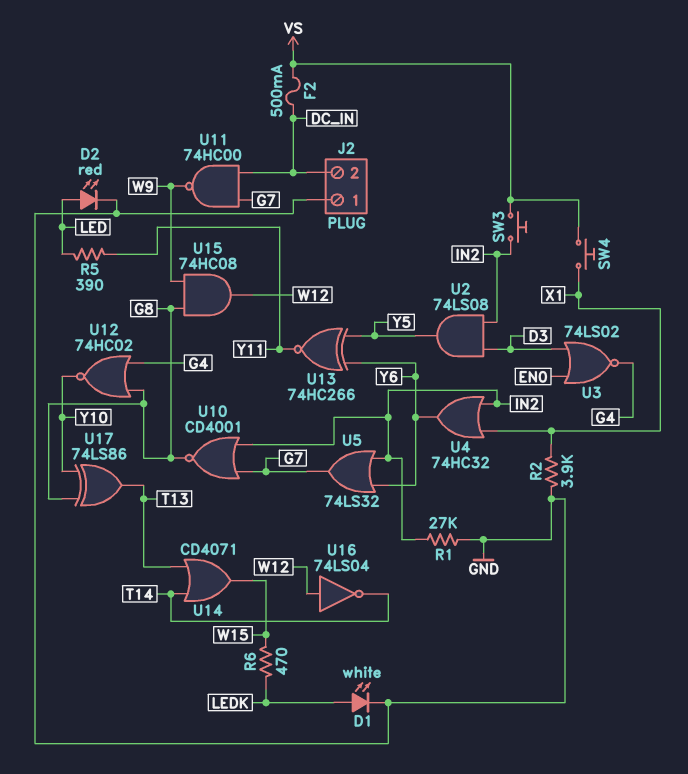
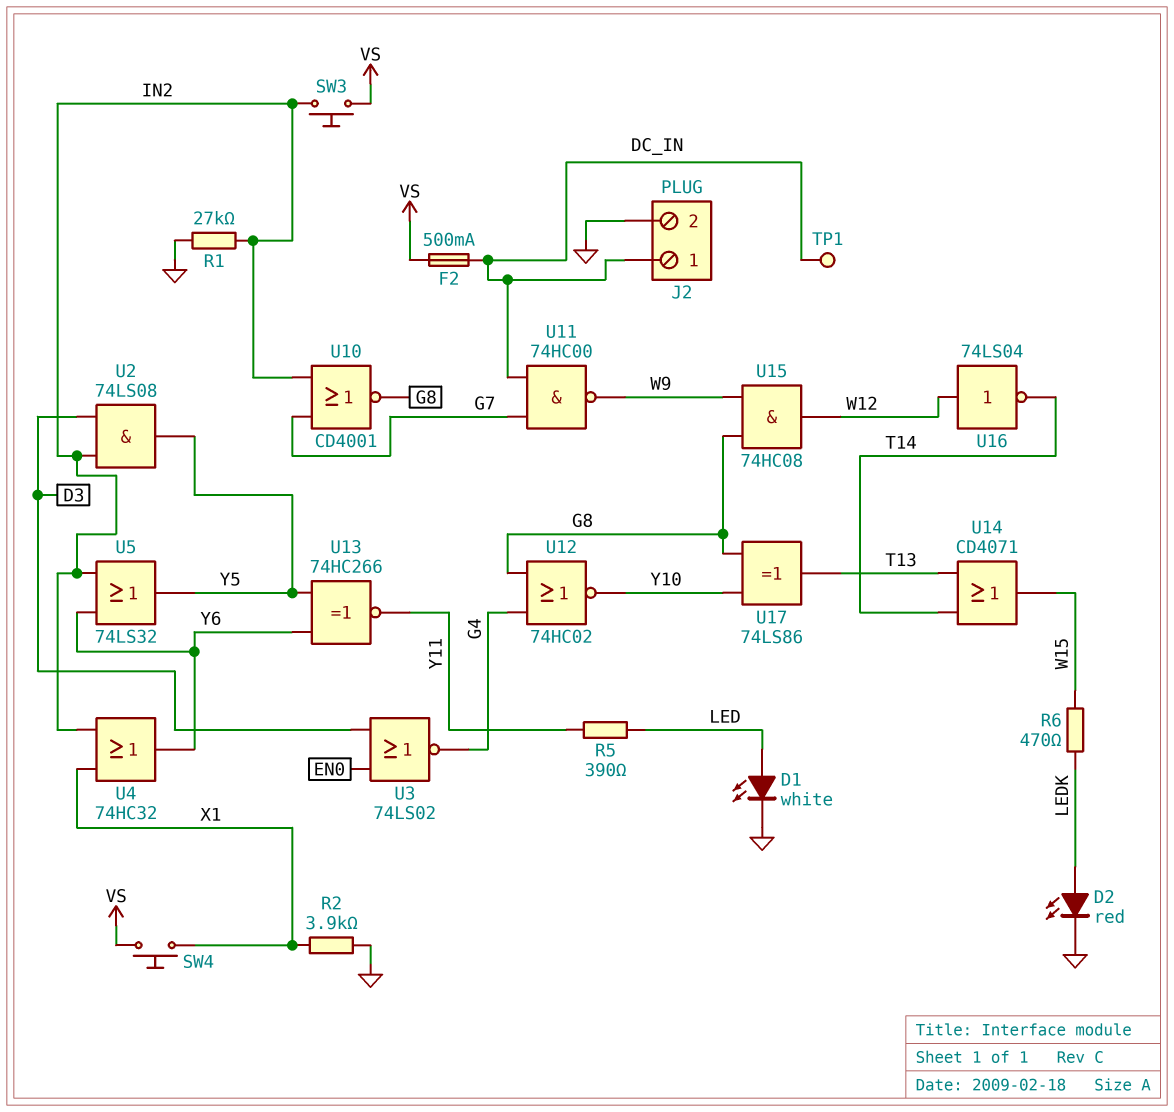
D1: LED white (A LEDK, K GND) -> LED white (A LED, K GND)
D2: LED red (A LED, K GND) -> LED red (A LEDK, K GND)
J2 pin 1: GND -> DC_IN
J2 pin 2: DC_IN -> GND
TP1: none -> test point (DC_IN)
U5: OR 74LS32 (in IN2, in Y6, out G7) -> OR 74LS32 (in IN2, in Y6, out Y5)

